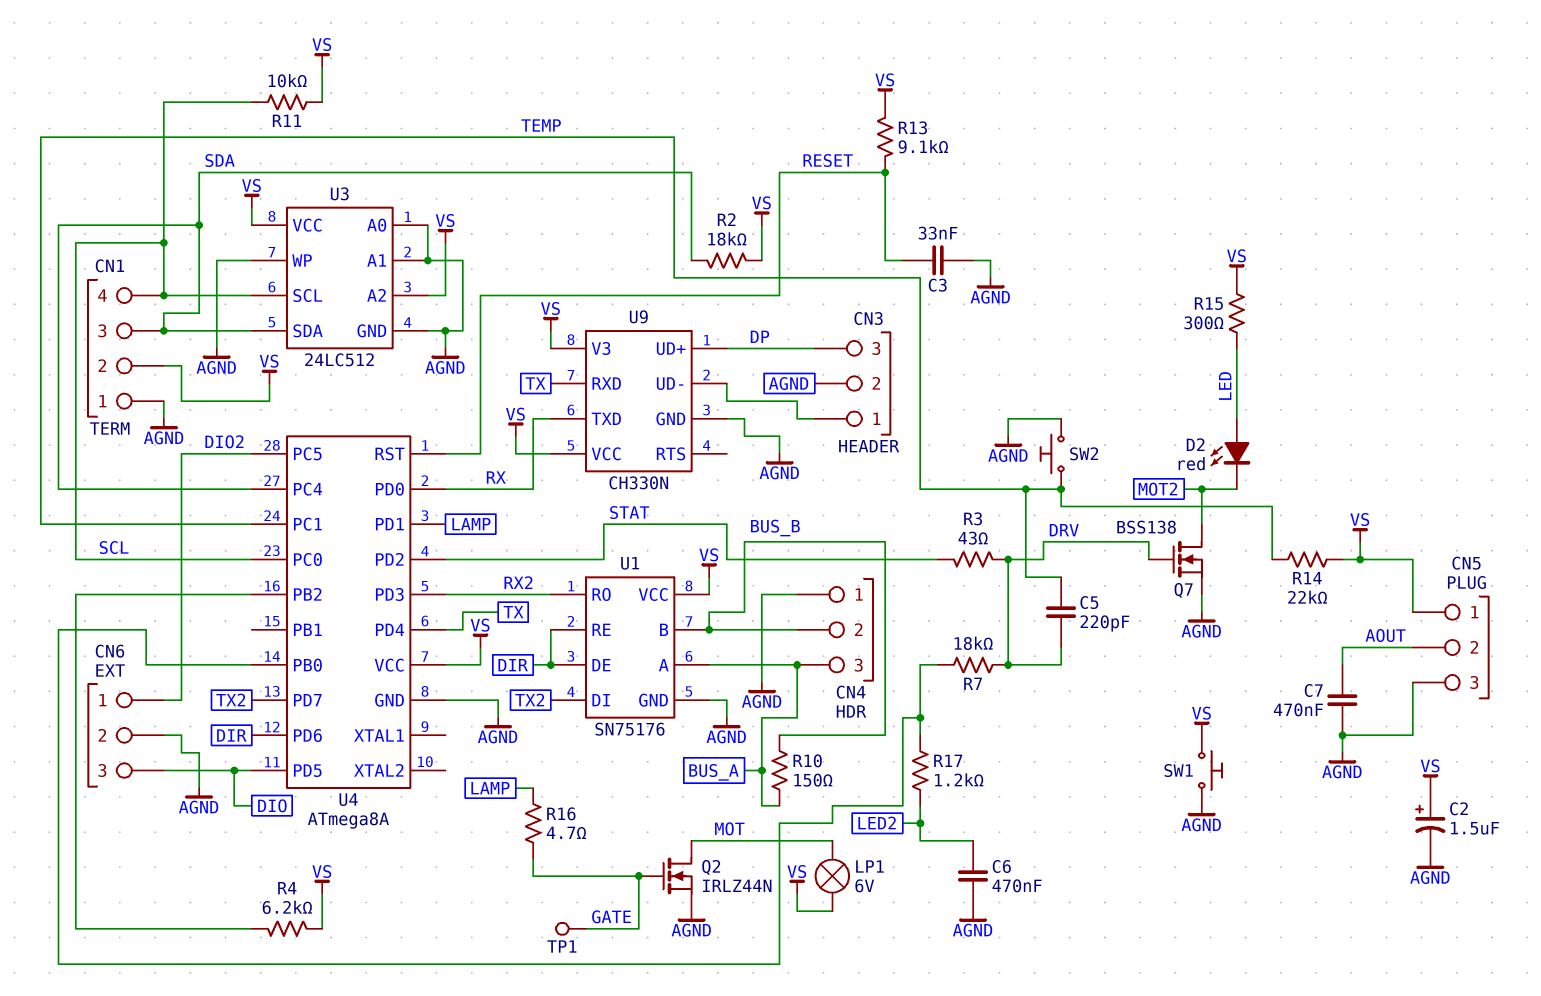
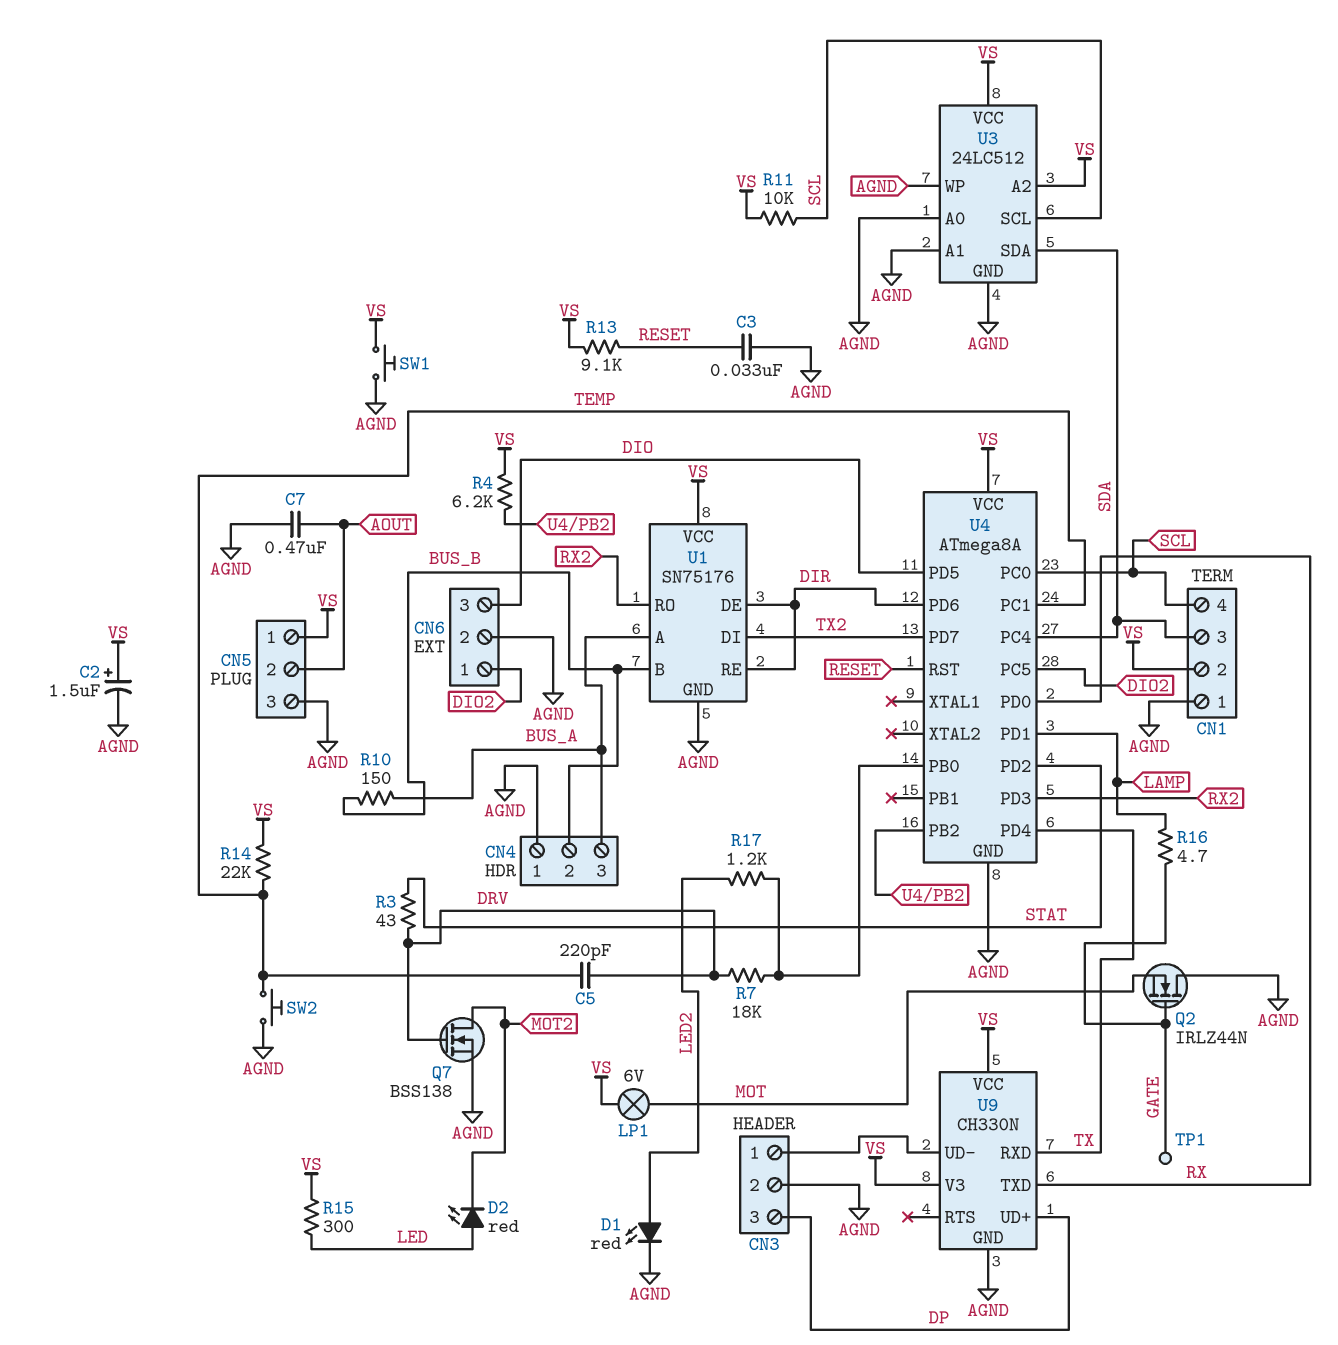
C6: 470nF (AGND, LED2) -> none
D1: none -> LED red (A LED2, K AGND)
Q2: NMOS IRLZ44N (G GATE, D MOT, S AGND) -> NMOS IRLZ44N (G GATE, D AGND, S MOT)
R2: 18k (SDA, VS) -> none

